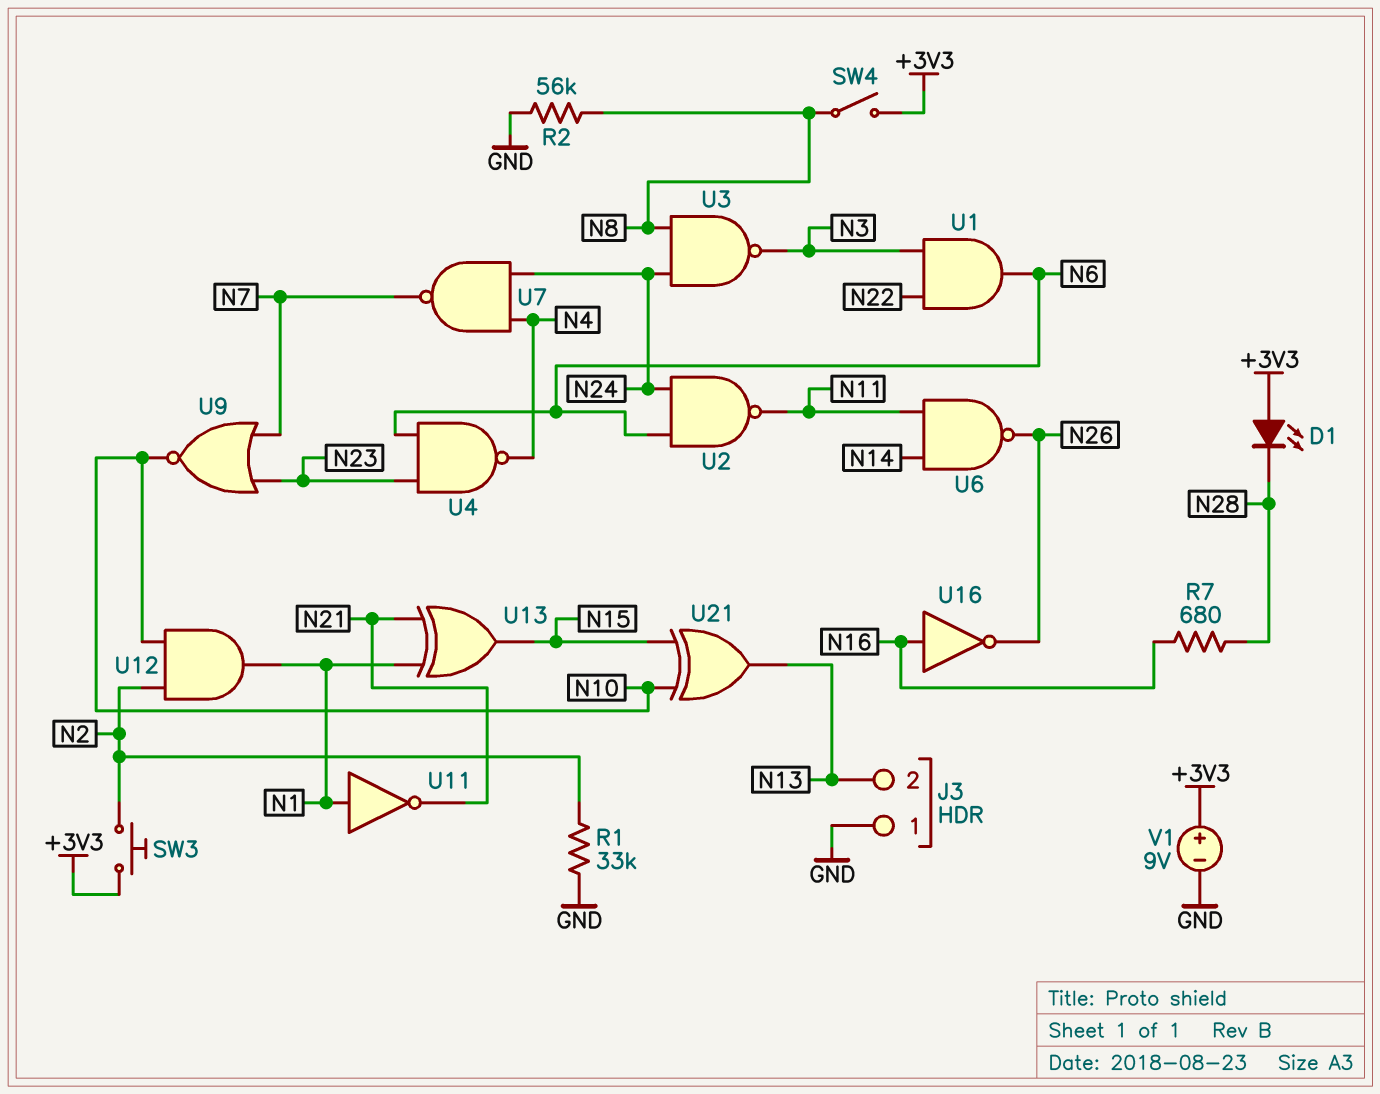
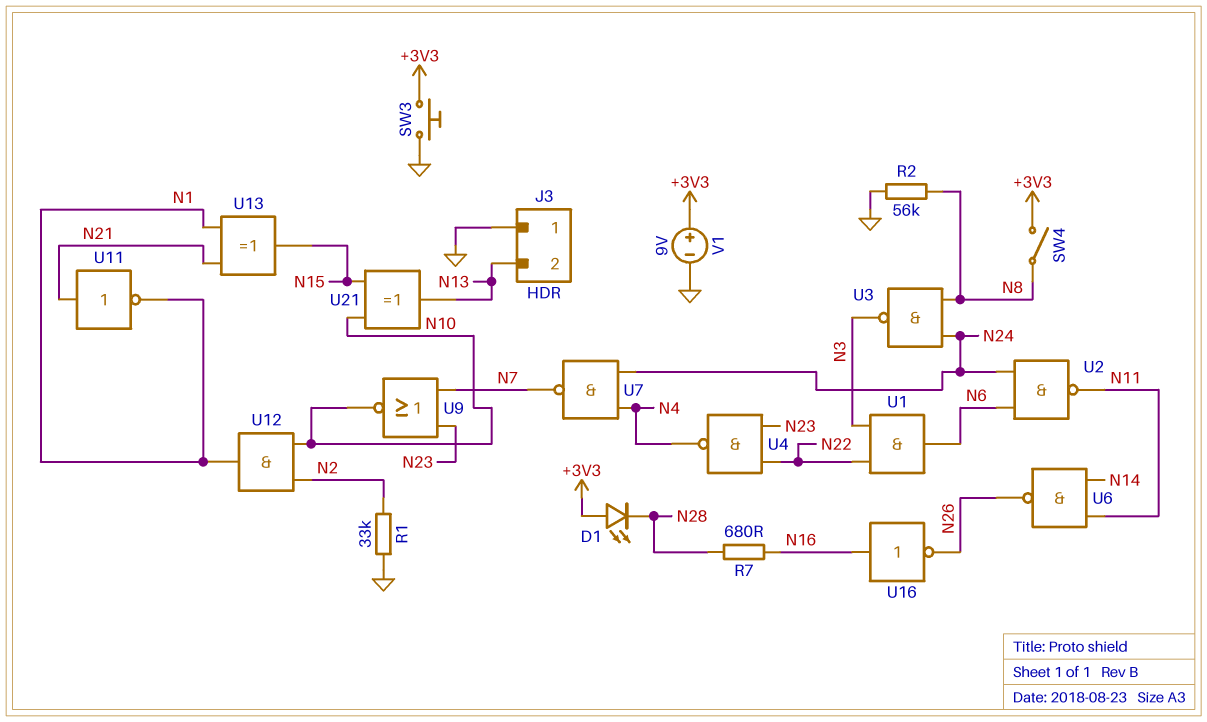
SW3: button (+3V3, N2) -> button (+3V3, GND)
U4: NAND (in N6, in N23, out N4) -> NAND (in N22, in N23, out N4)
U11: NOT (in N1, out N21) -> NOT (in N21, out N1)

